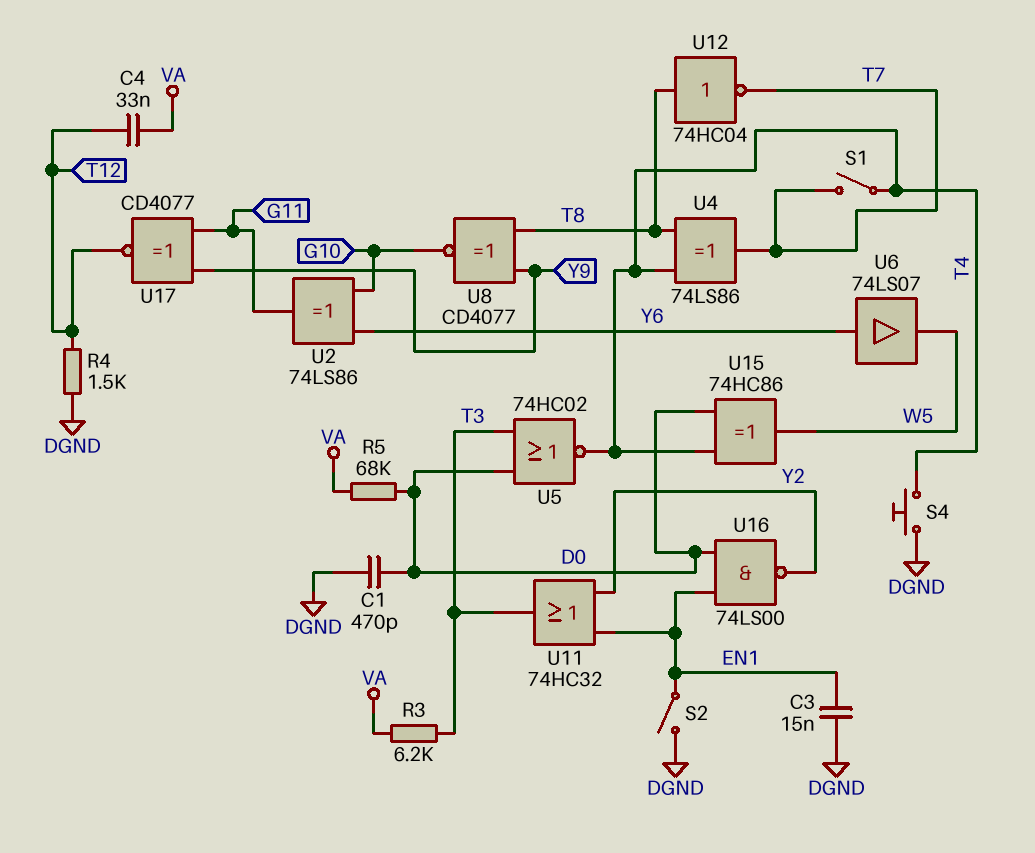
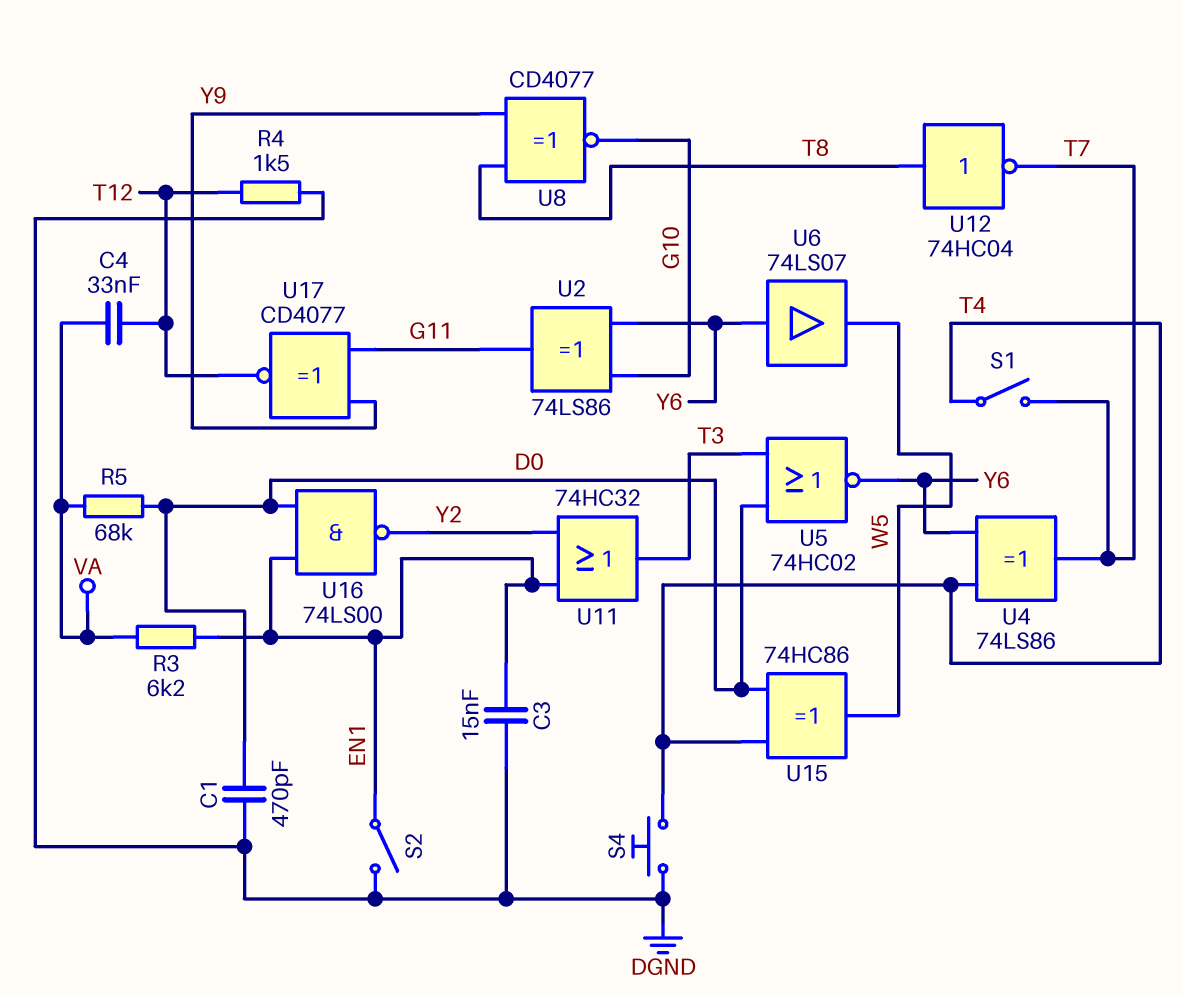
R3: 6.2k (T3, VA) -> 6.2k (EN1, VA)
U4: XOR 74LS86 (in T4, in T8, out T7) -> XOR 74LS86 (in T4, in Y6, out T7)
U5: NOR 74HC02 (in D0, in T3, out T4) -> NOR 74HC02 (in D0, in T3, out Y6)

